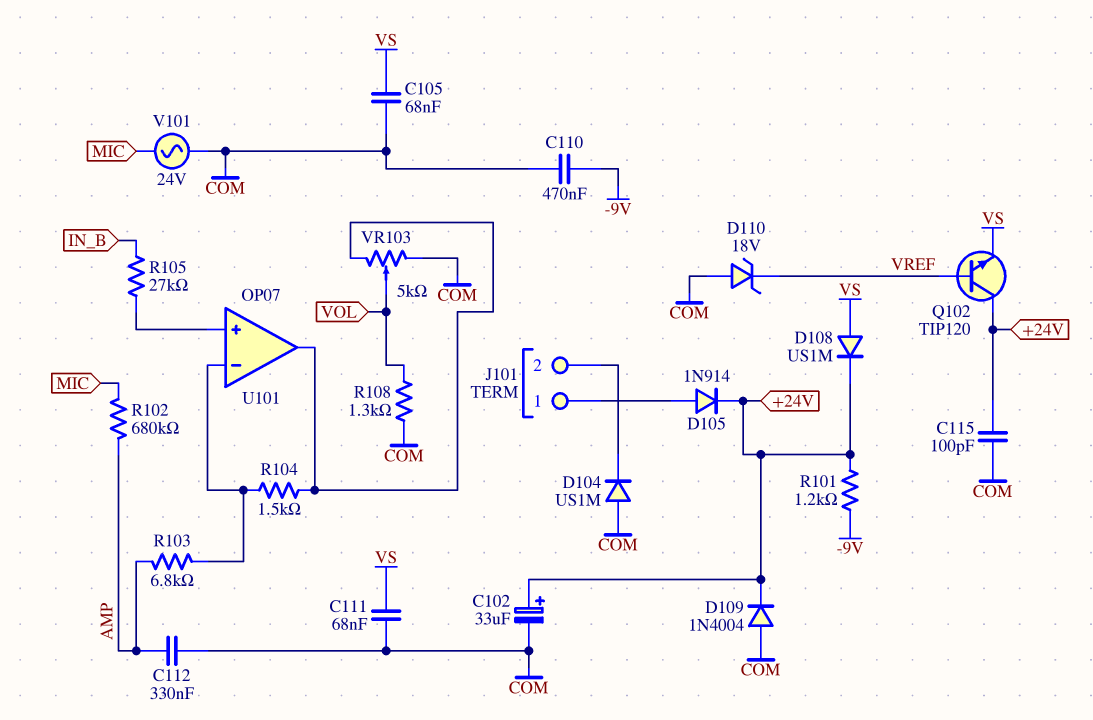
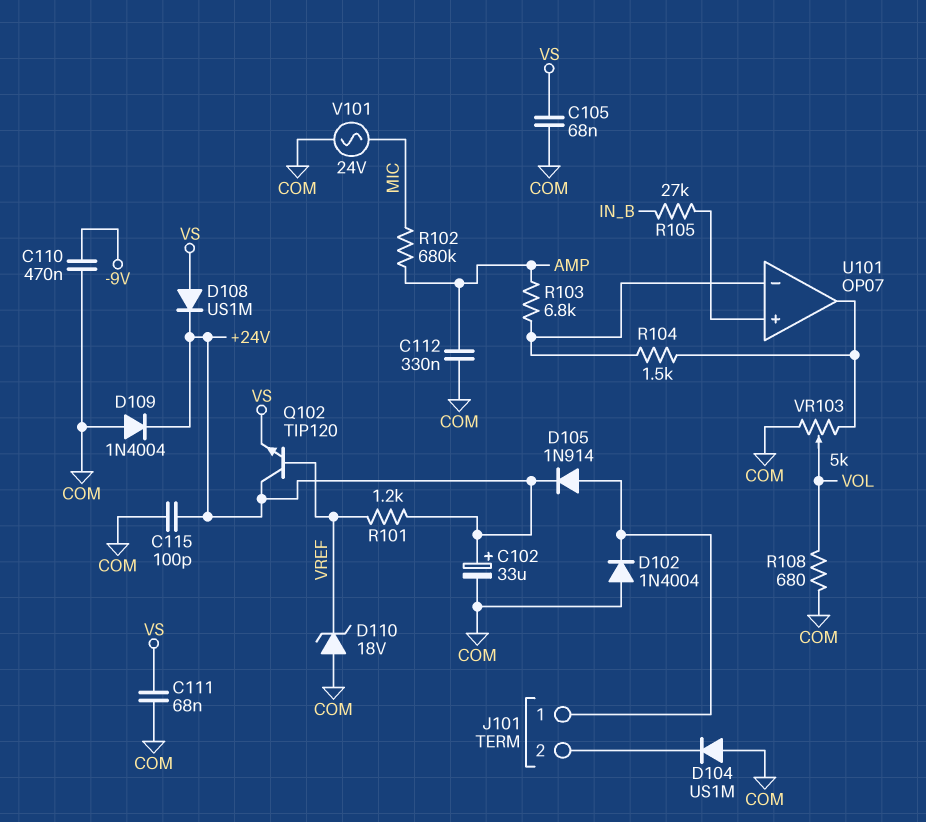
D102: none -> diode 1N4004 (A COM, K J101/1)
R101: 1.2k (+24V, -9V) -> 1.2k (+24V, VREF)
R108: 1.3k (COM, VOL) -> 680 (COM, VOL)

